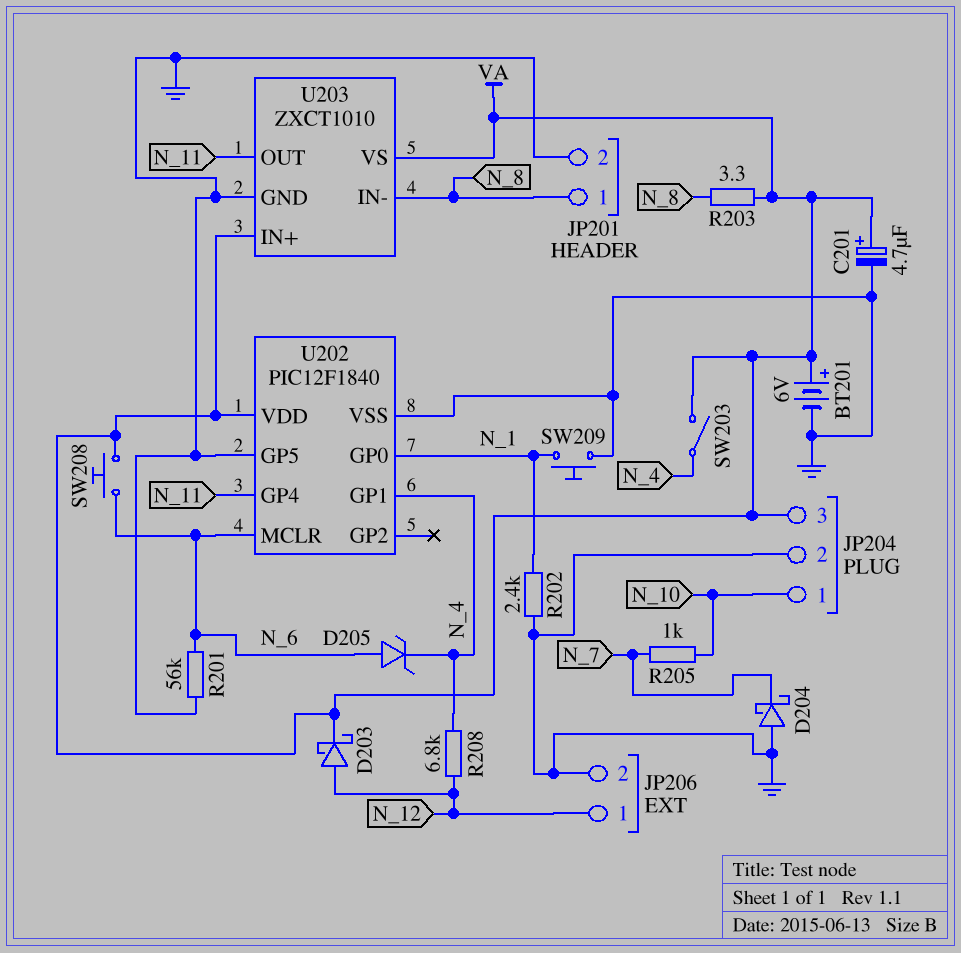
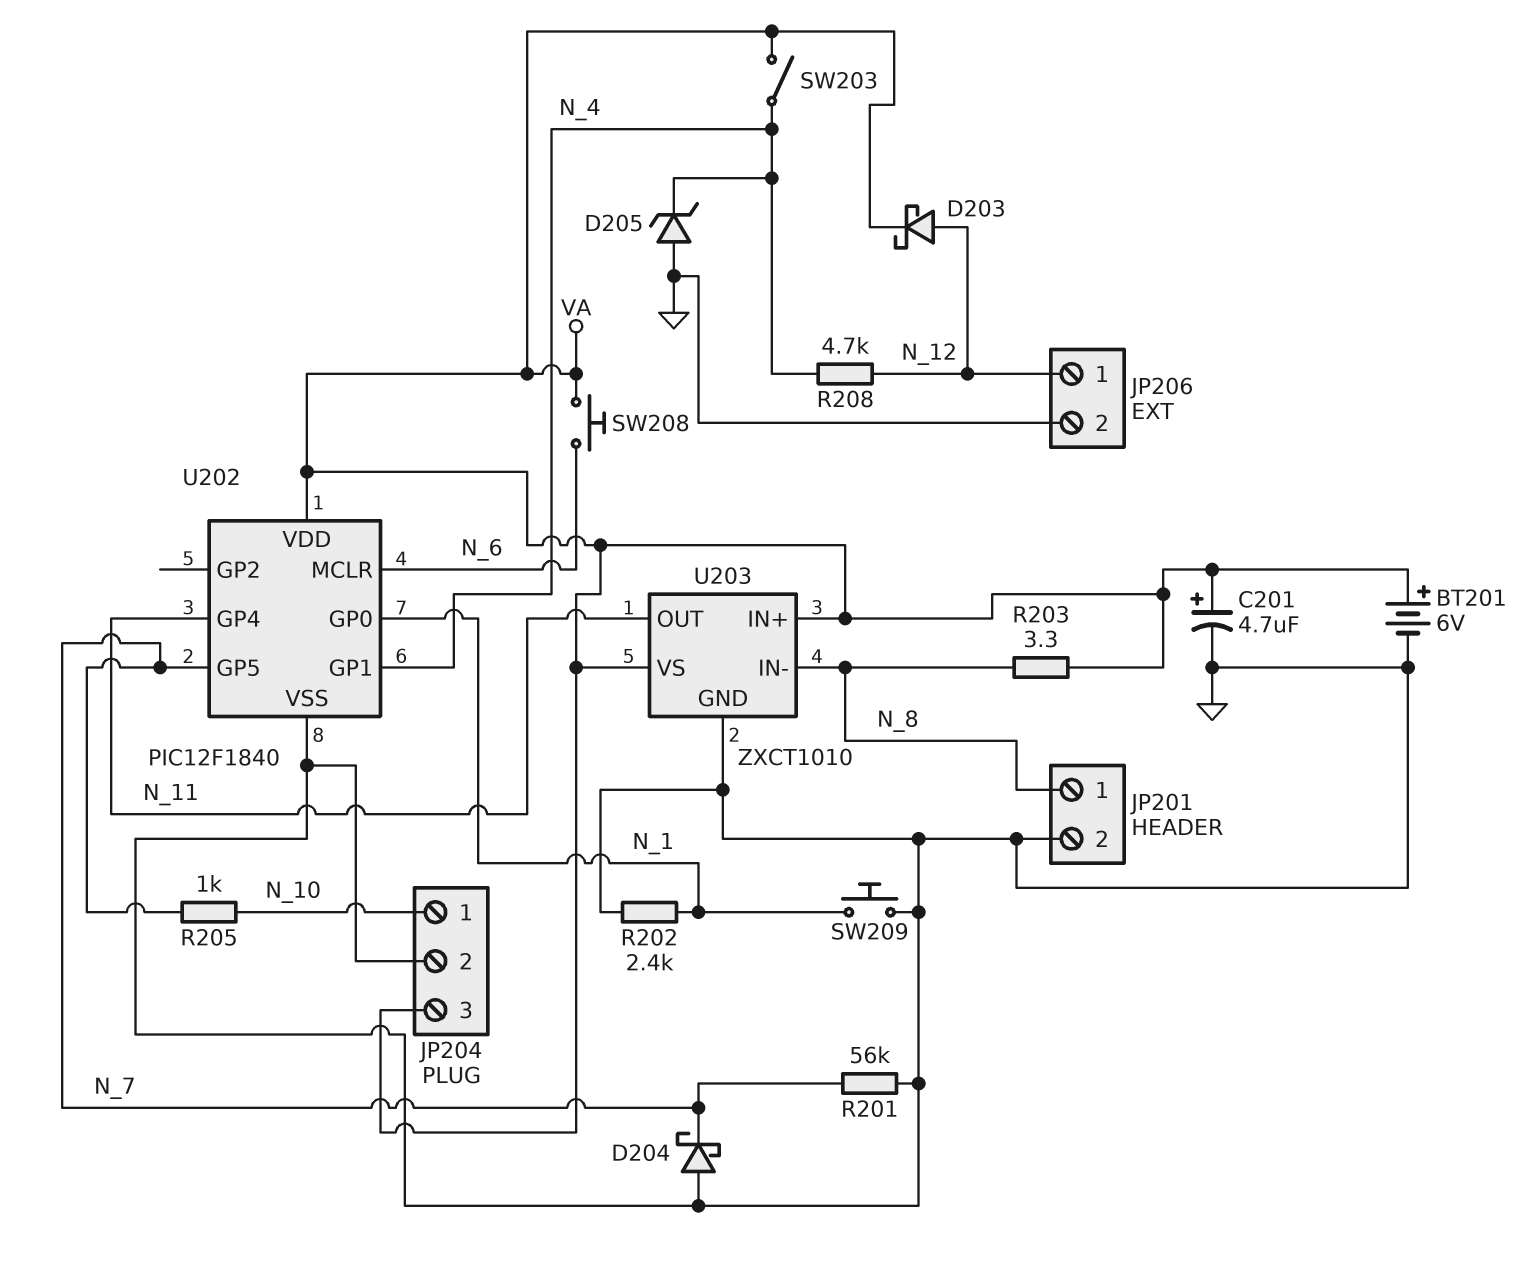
D205: zener (A N_6, K N_4) -> zener (A GND, K N_4)
R201: 56k (GND, N_6) -> 56k (GND, N_7)
R208: 6.8k (N_4, N_12) -> 4.7k (N_4, N_12)
U202 pin GP5: GND -> N_7

